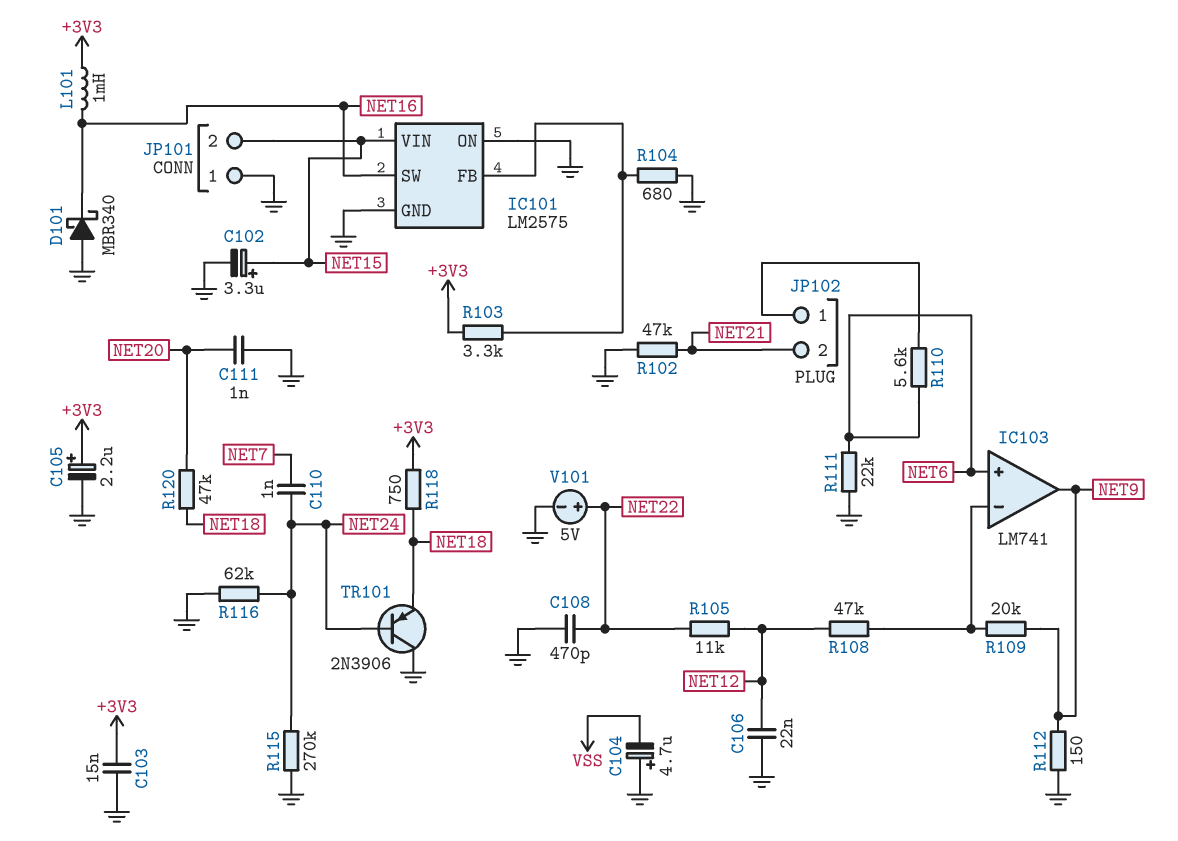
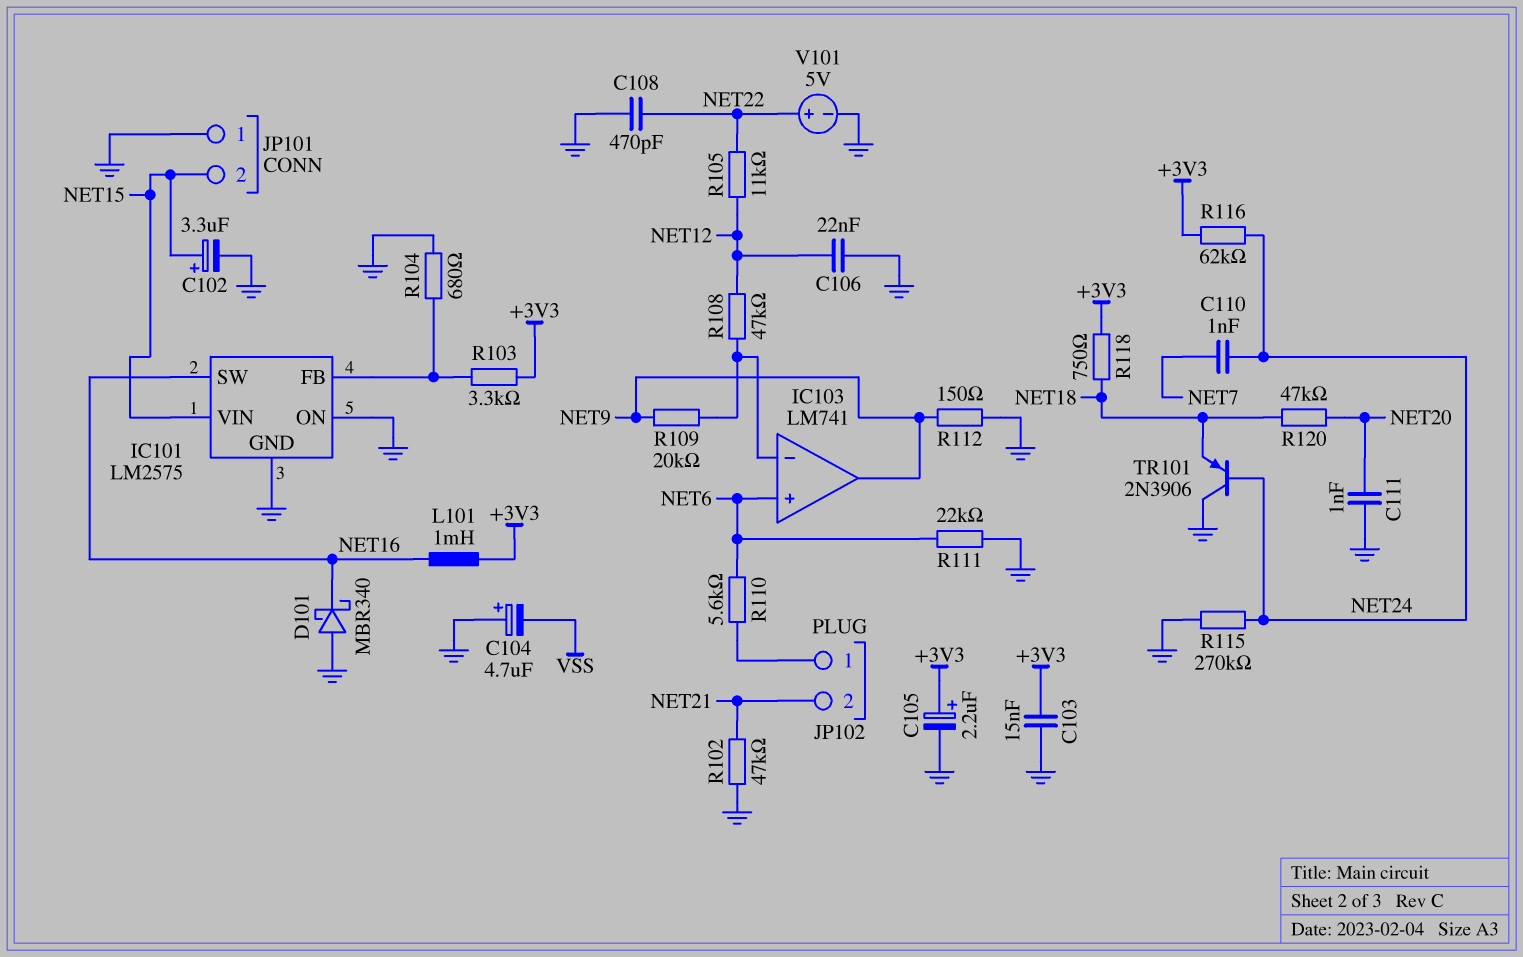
R116: 62k (GND, NET24) -> 62k (+3V3, NET24)

